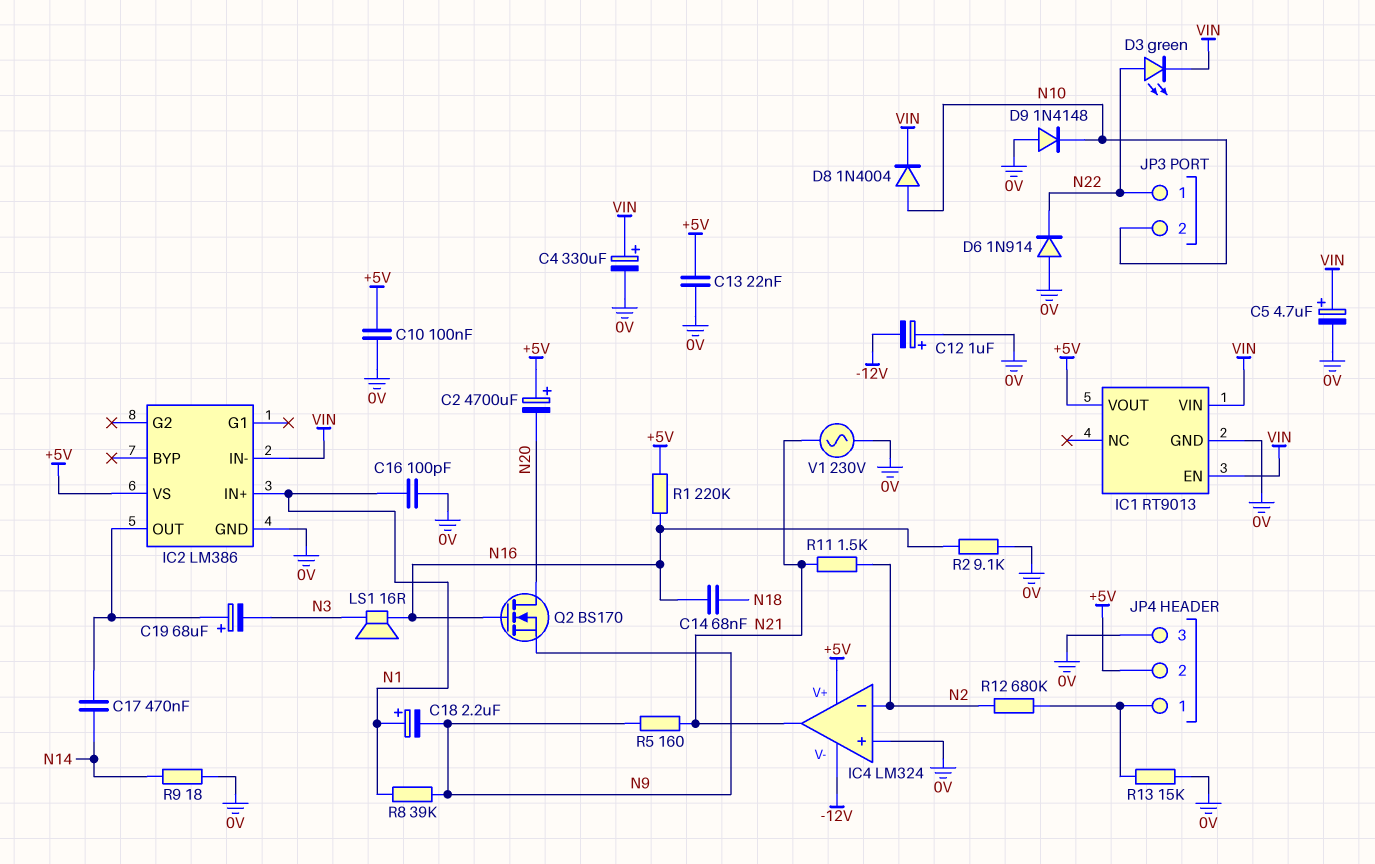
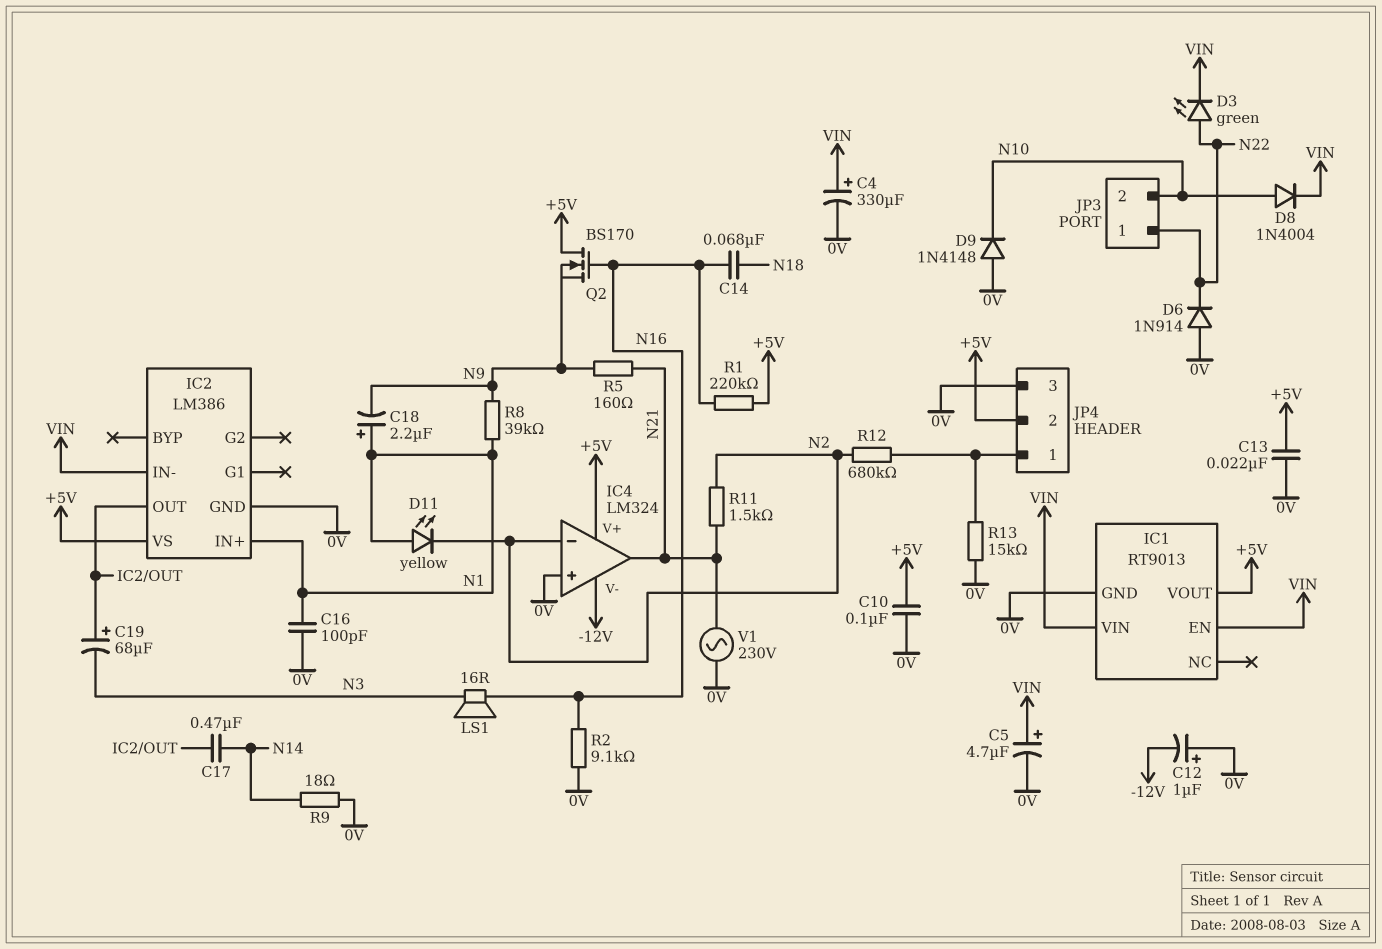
C2: 4700uF (plus +5V, minus N20) -> none
D11: none -> LED yellow (A N1, K N2)
Q2: NMOS BS170 (G N16, D N20, S N9) -> NMOS BS170 (G N16, D +5V, S N9)

